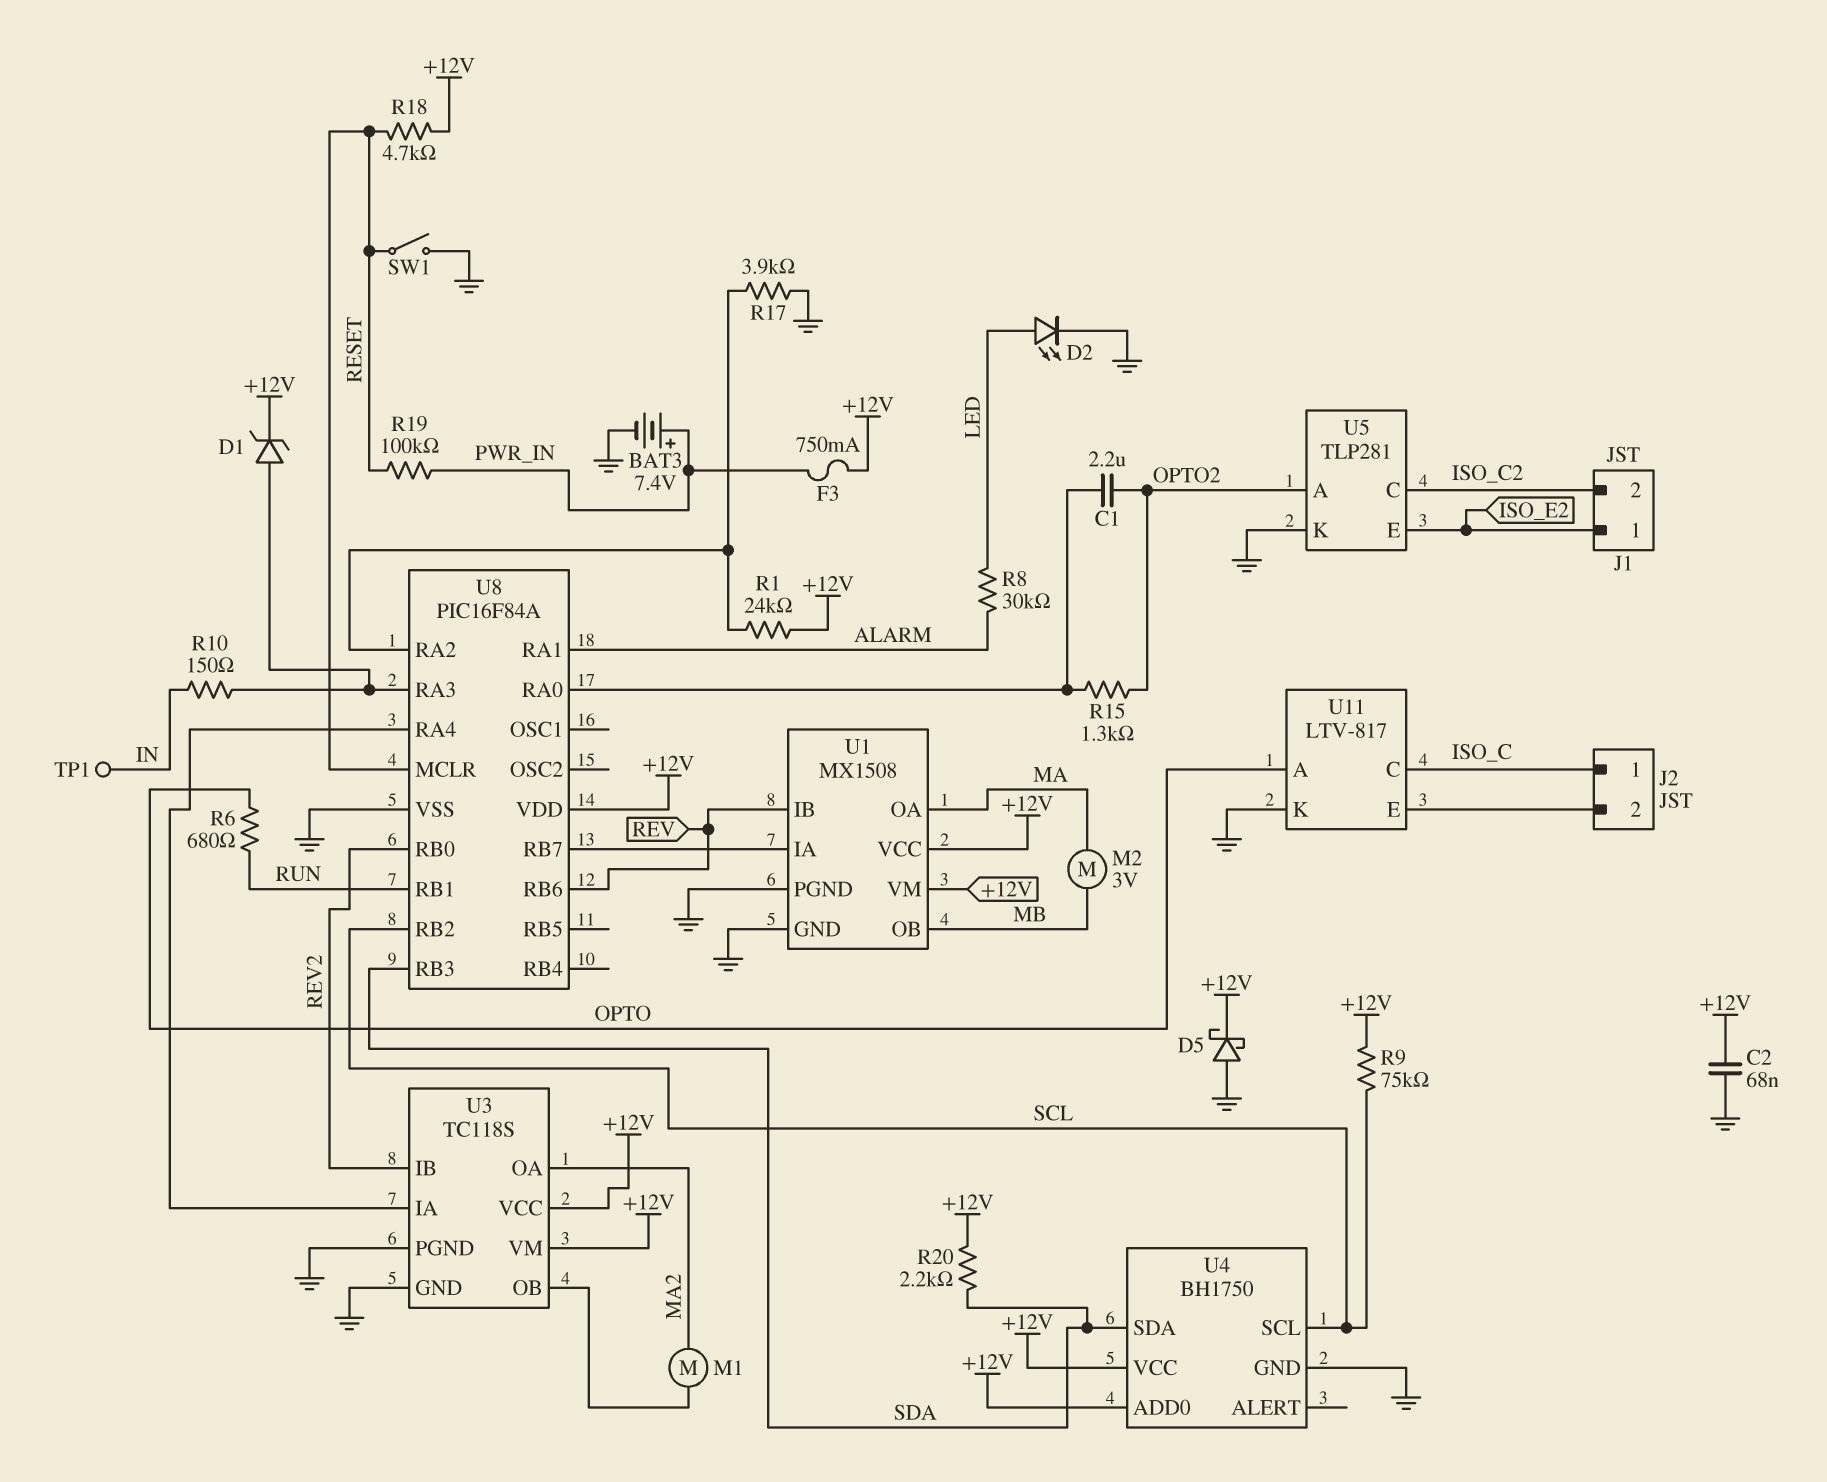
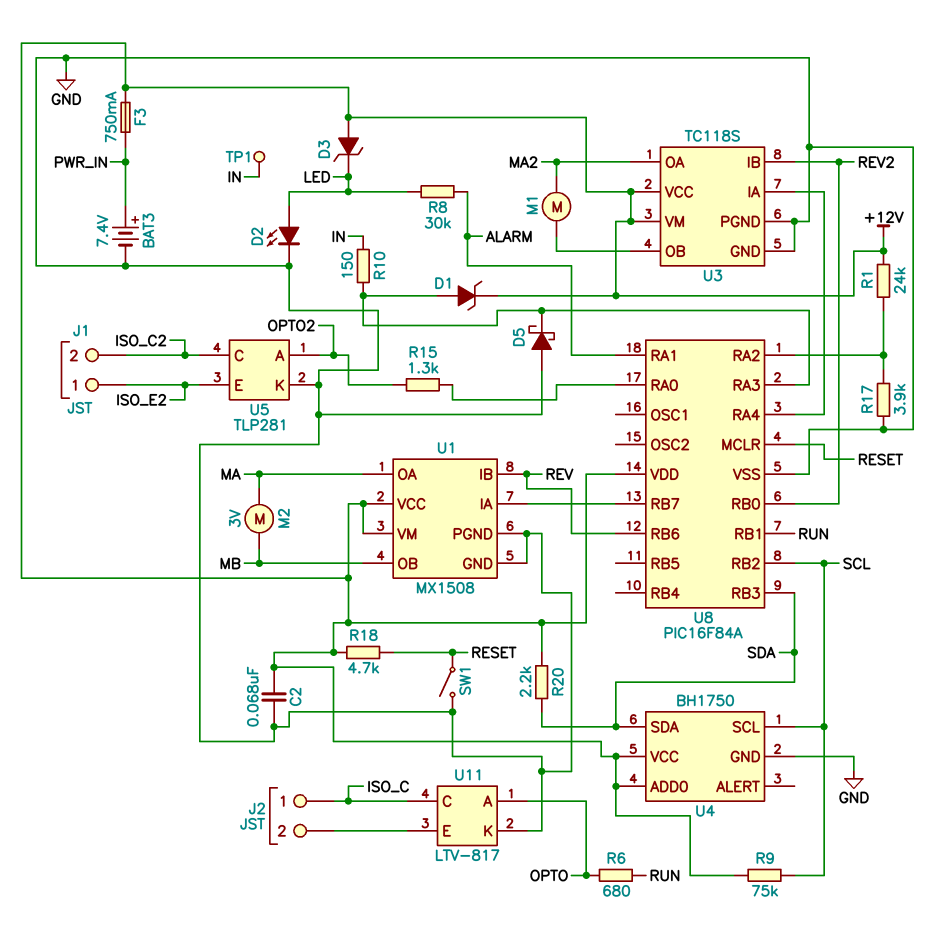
C1: 2.2uF (OPTO2, U8/RA0) -> none
D3: none -> zener (A +12V, K LED)
D5: schottky (A GND, K +12V) -> schottky (A GND, K U8/RA3)
R19: 100k (PWR_IN, RESET) -> none

